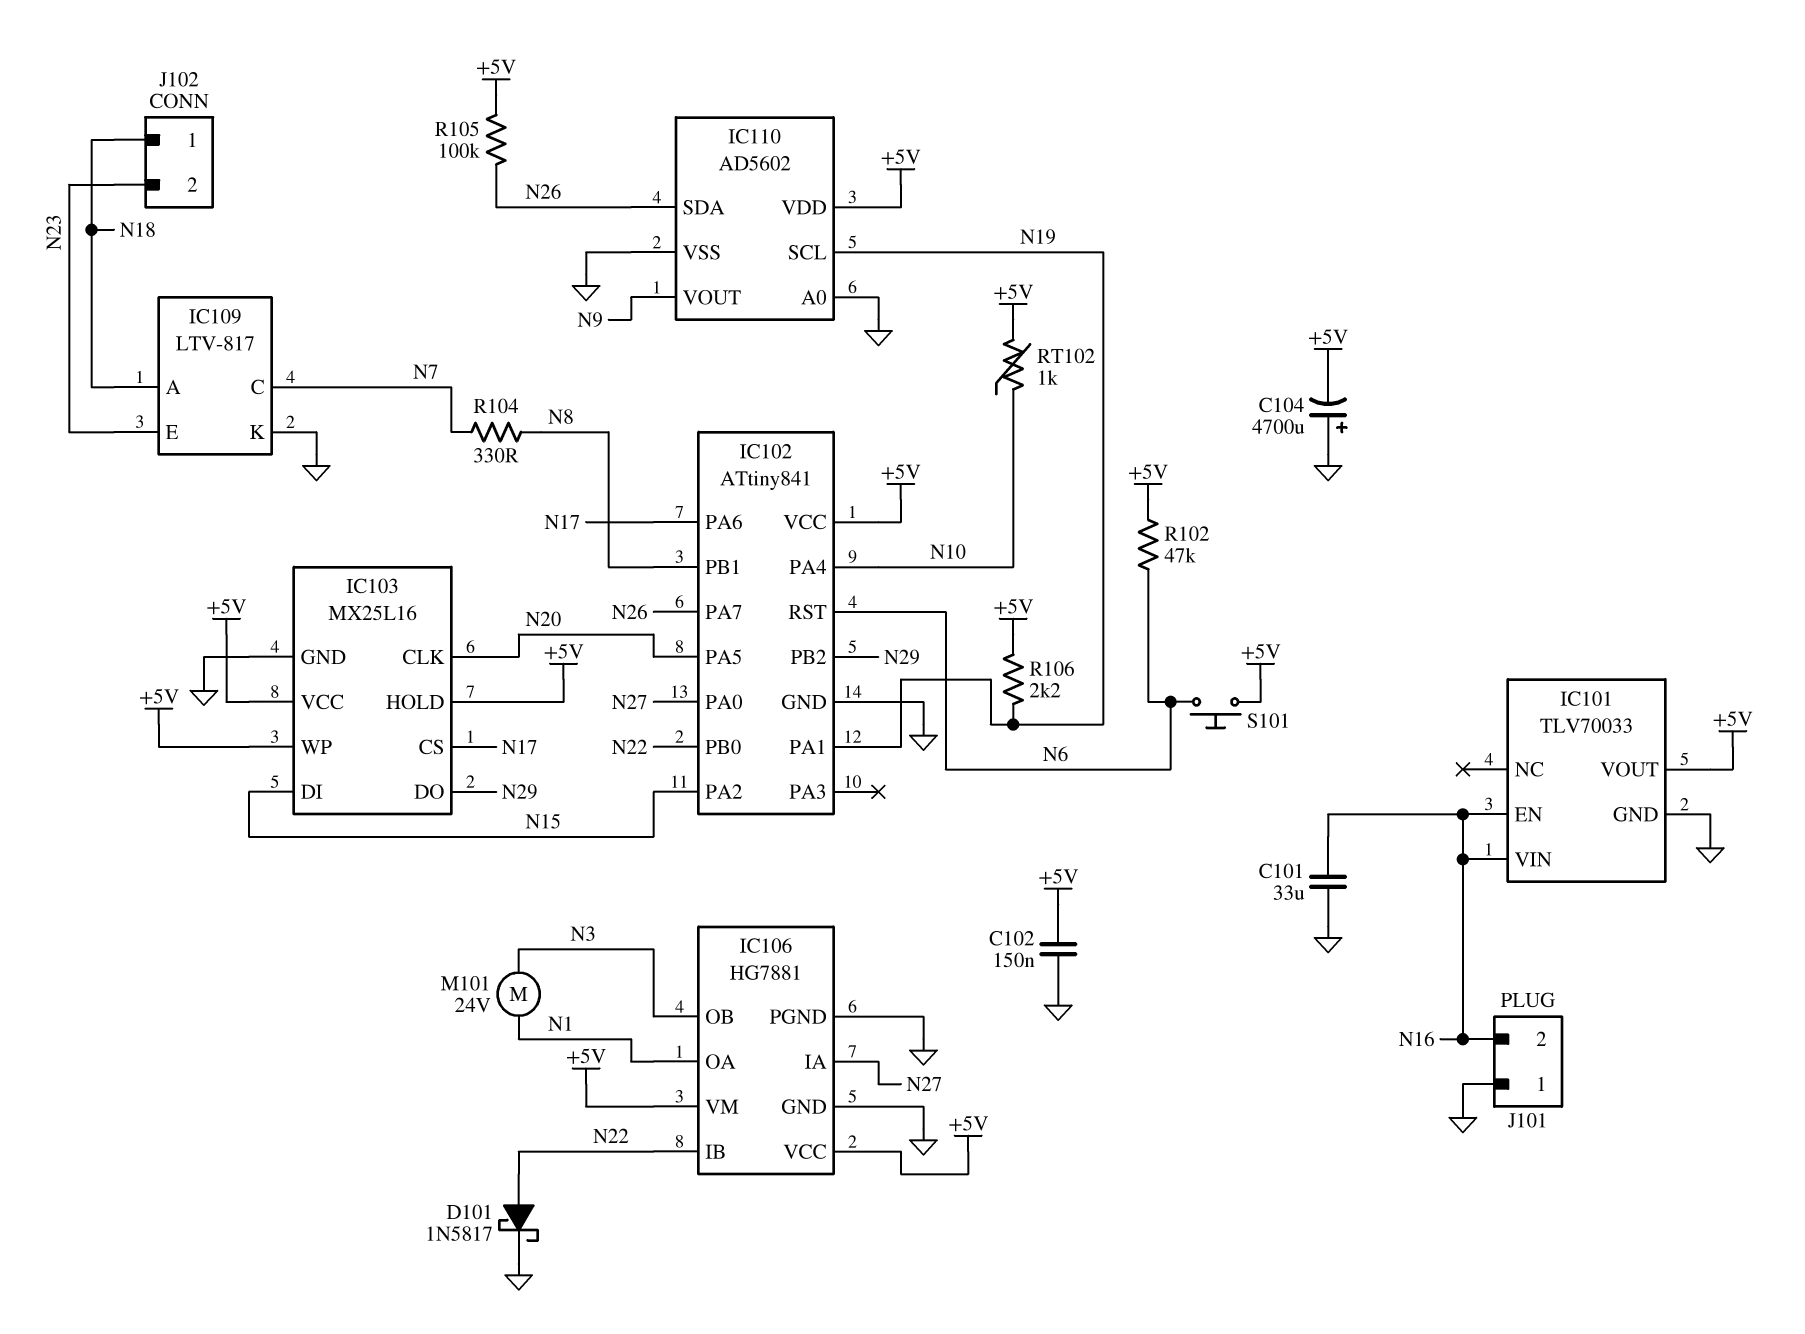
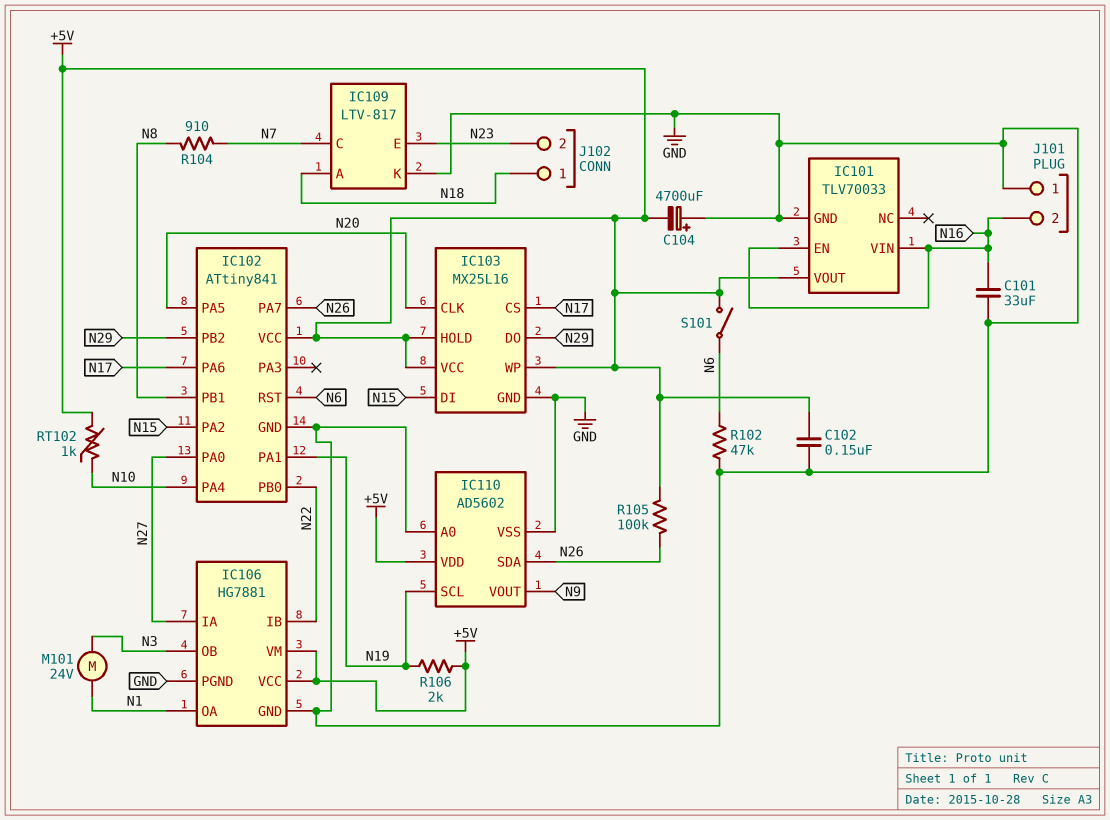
D101: schottky 1N5817 (A N22, K GND) -> none
R102: 47k (+5V, N6) -> 47k (GND, N6)
R104: 330 (N7, N8) -> 910 (N7, N8)
R106: 2.2k (+5V, N19) -> 2k (+5V, N19)
S101: button (+5V, N6) -> switch (+5V, N6)

